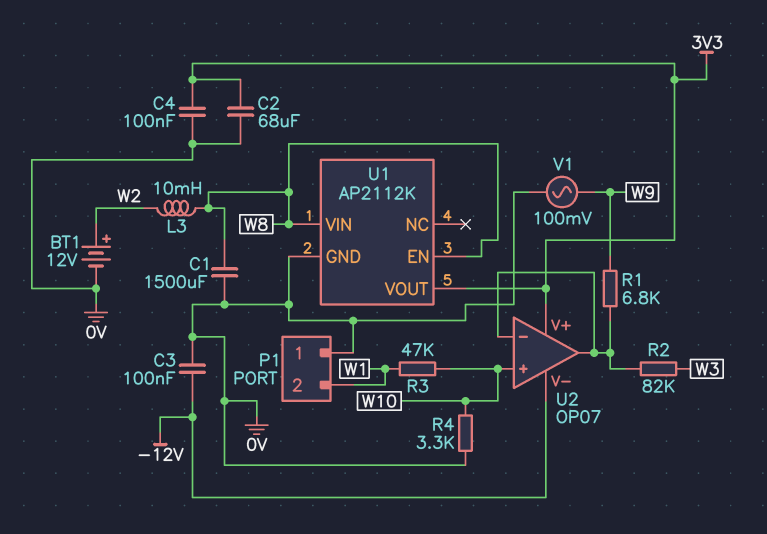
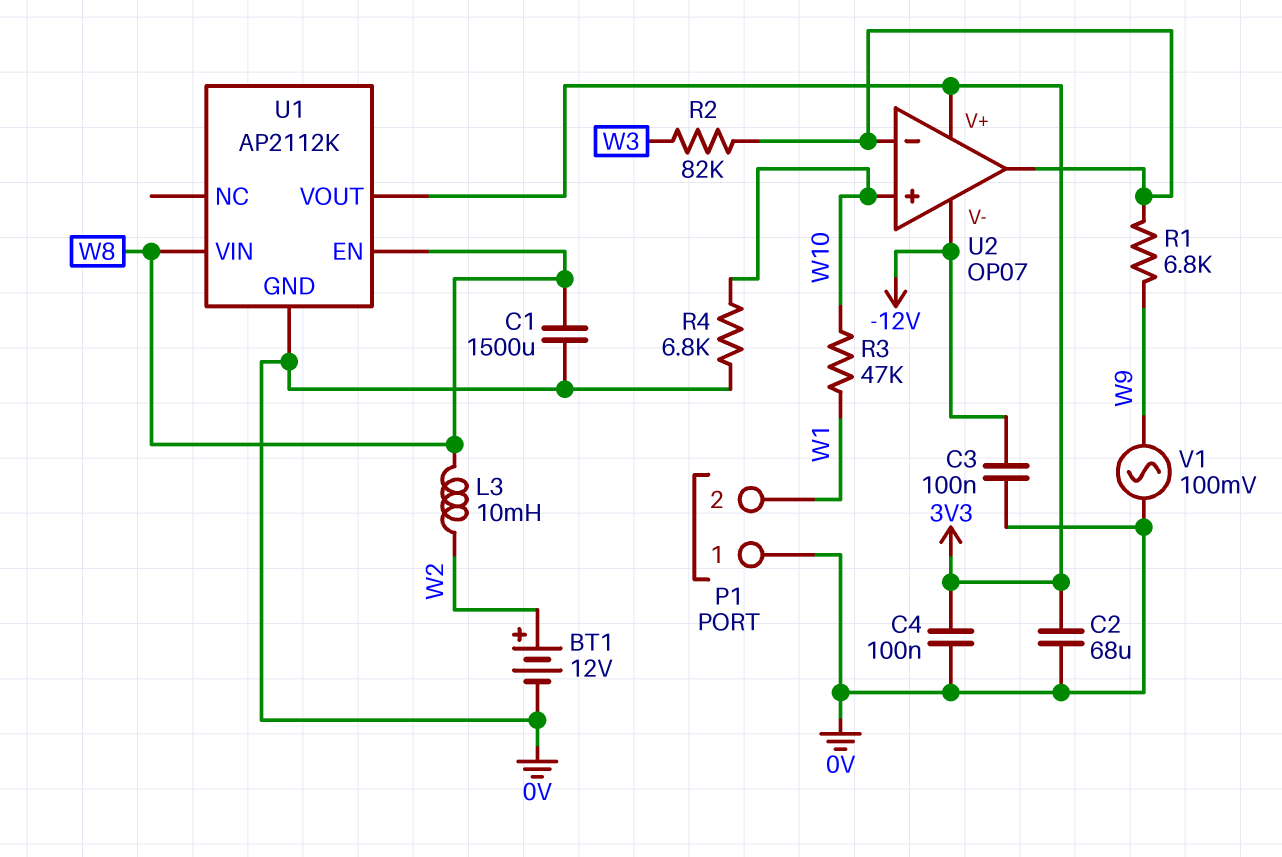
R4: 3.3k (0V, W10) -> 6.8k (0V, W10)

